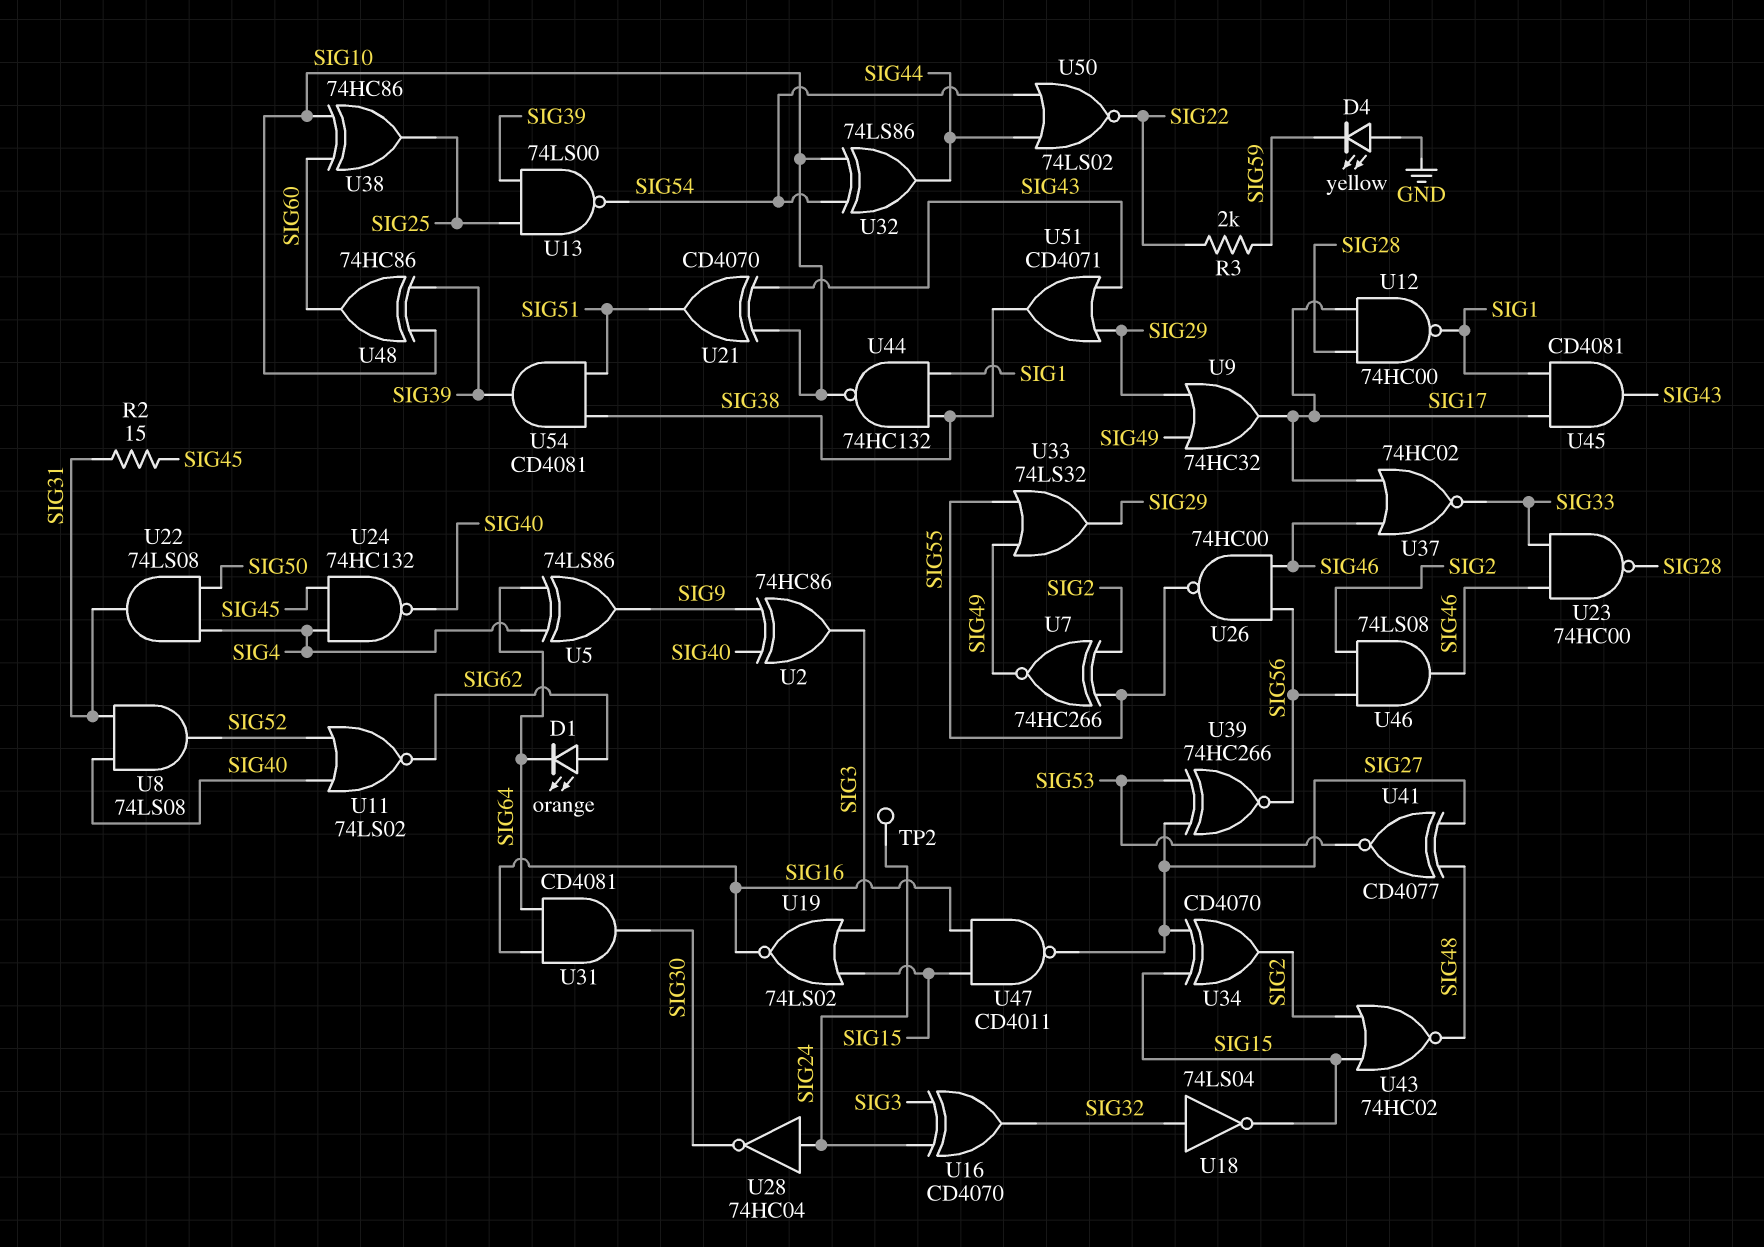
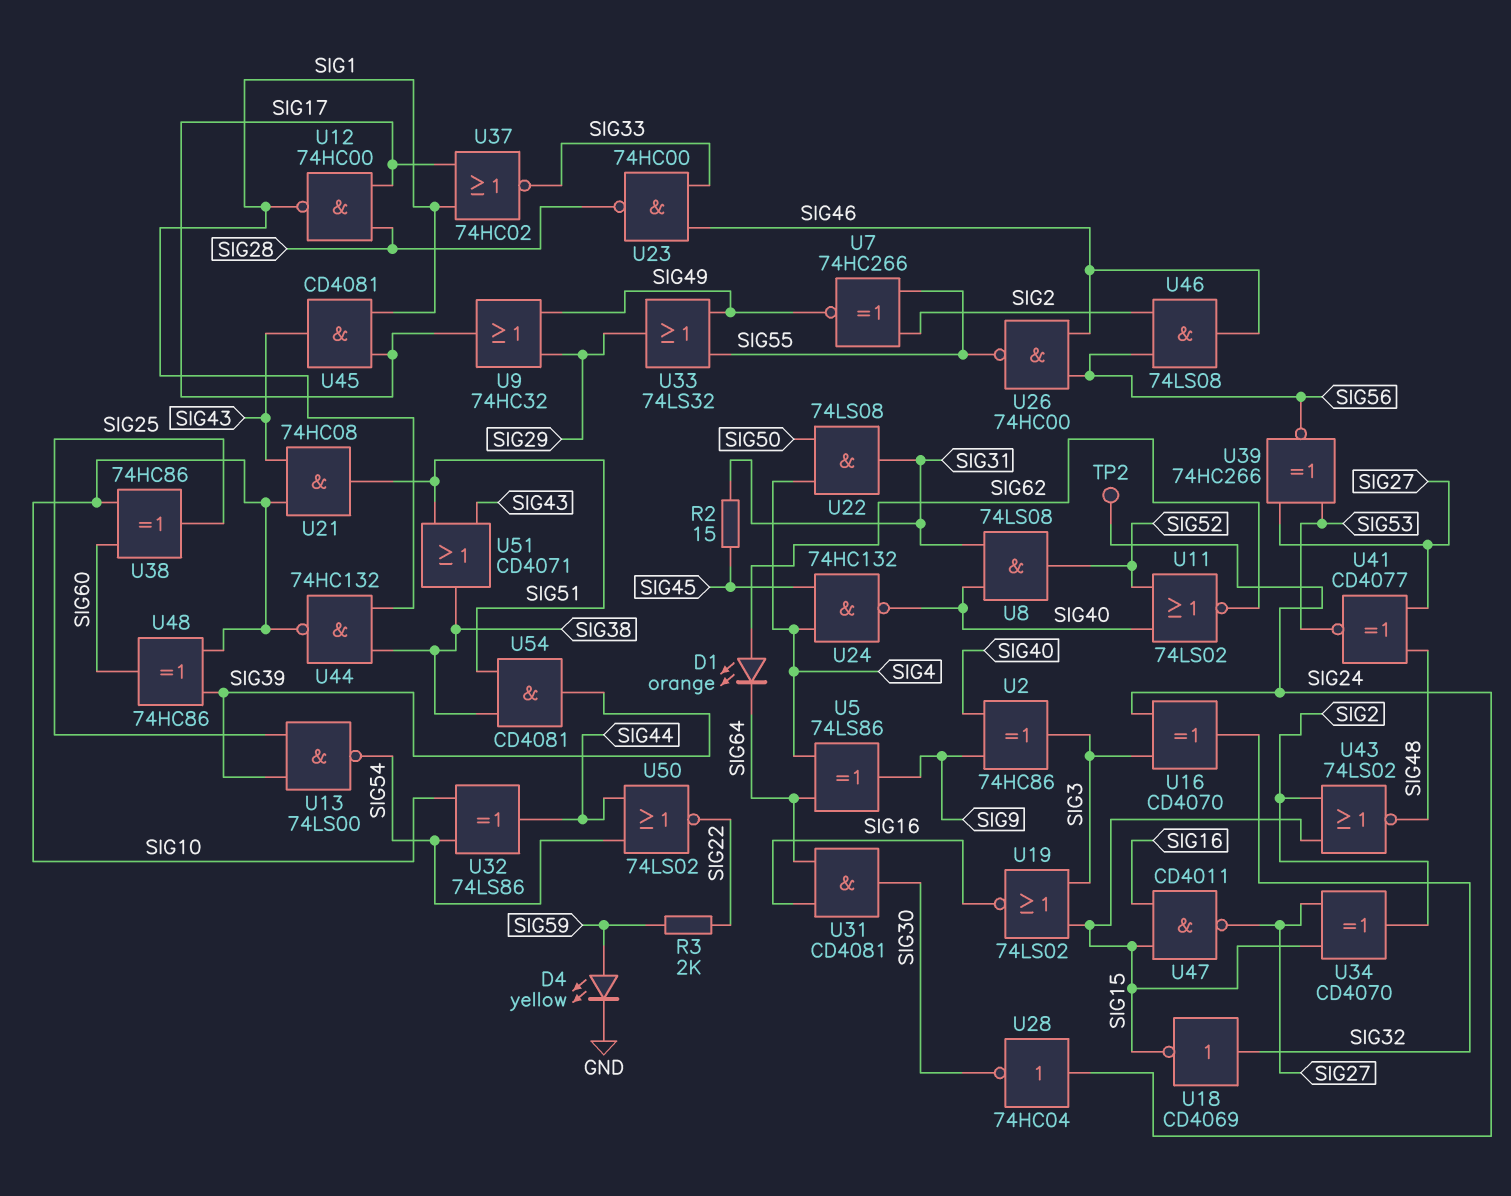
D4: LED yellow (A GND, K SIG59) -> LED yellow (A SIG59, K GND)
U18: NOT 74LS04 (in SIG32, out SIG15) -> NOT CD4069 (in SIG32, out SIG15)
U21: XOR CD4070 (in SIG10, in SIG43, out SIG51) -> AND 74HC08 (in SIG10, in SIG43, out SIG51)
U37: NOR 74HC02 (in SIG17, in SIG46, out SIG33) -> NOR 74HC02 (in SIG1, in SIG17, out SIG33)
U43: NOR 74HC02 (in SIG2, in SIG15, out SIG48) -> NOR 74LS02 (in SIG2, in SIG15, out SIG48)
U51: OR CD4071 (in SIG29, in SIG43, out SIG38) -> OR CD4071 (in SIG43, in SIG51, out SIG38)

